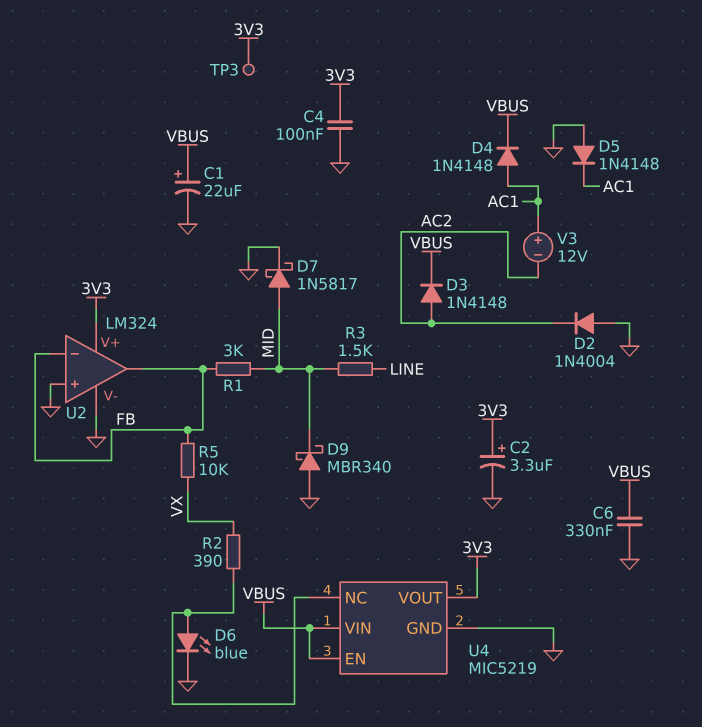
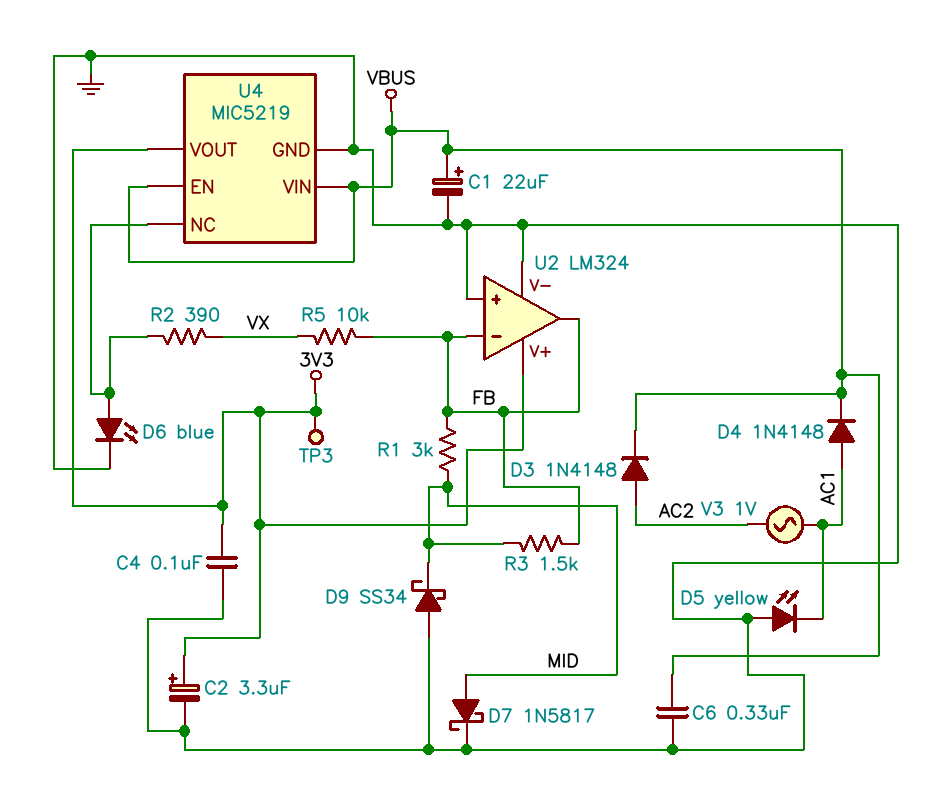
D2: diode 1N4004 (A GND, K AC2) -> none
D5: diode 1N4148 (A GND, K AC1) -> LED yellow (A GND, K AC1)
D9: schottky MBR340 (A GND, K MID) -> schottky SS34 (A GND, K MID)
R3: 1.5k (LINE, MID) -> 1.5k (FB, MID)
V3: 12V (plus AC1, minus AC2) -> AC 1V (AC1, AC2)

